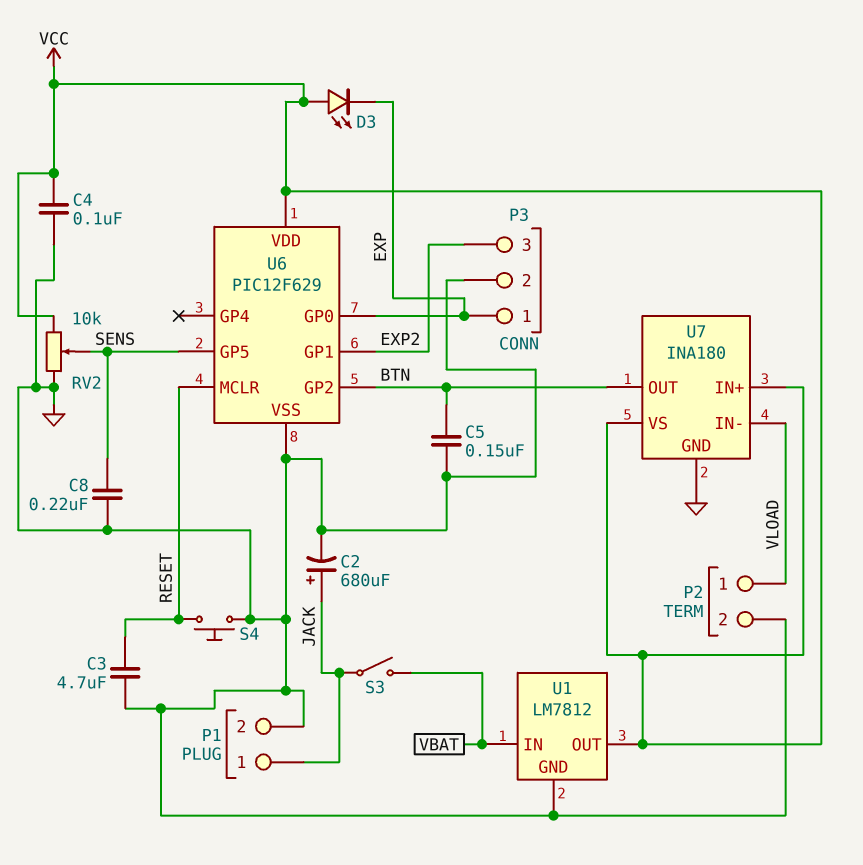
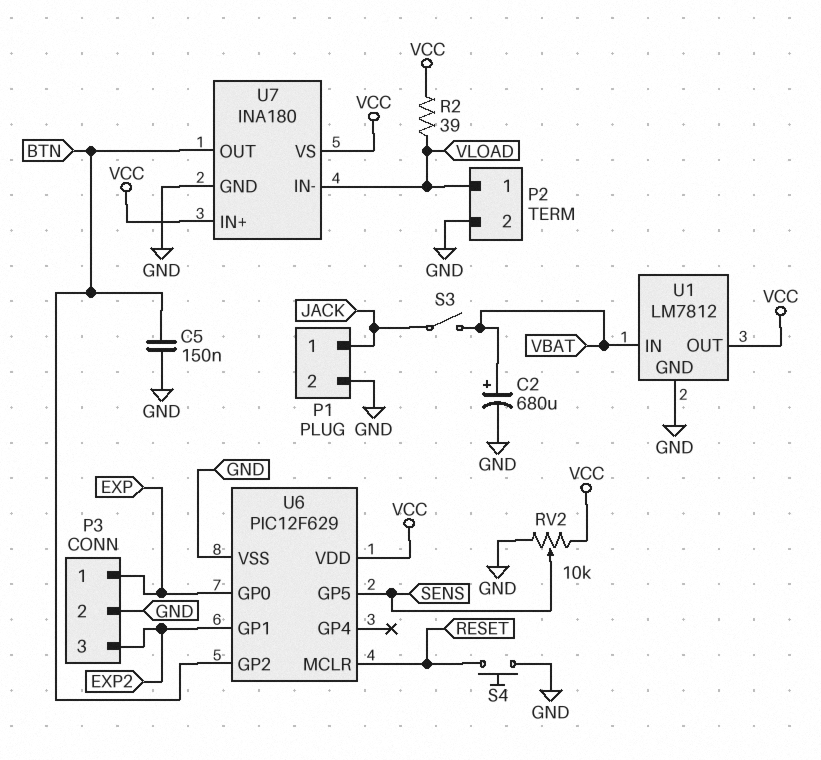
C2: 680uF (plus JACK, minus GND) -> 680uF (plus VBAT, minus GND)
C3: 4.7uF (GND, RESET) -> none
C4: 100nF (GND, VCC) -> none
C8: 220nF (GND, SENS) -> none
D3: LED (A VCC, K EXP) -> none
R2: none -> 39 (VCC, VLOAD)

